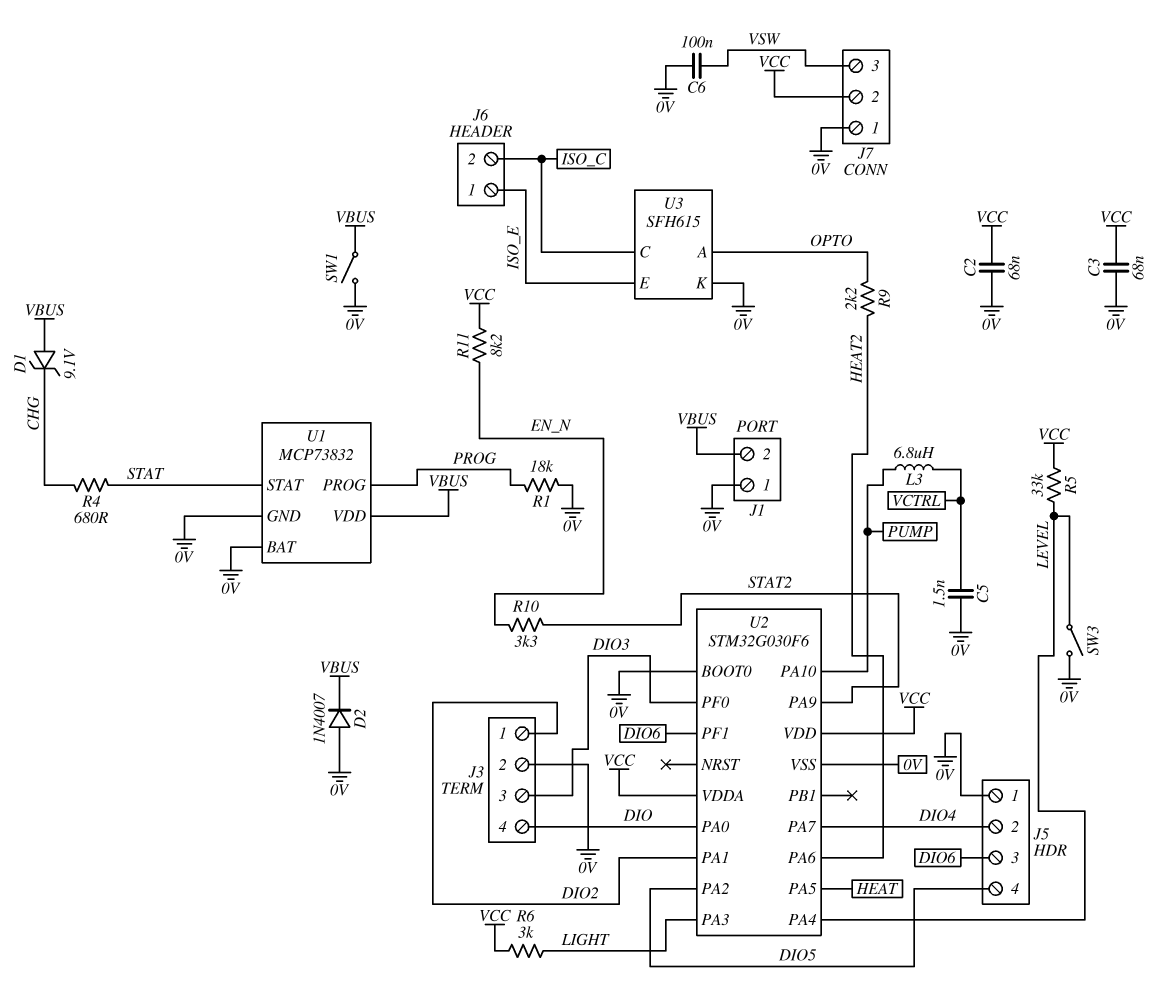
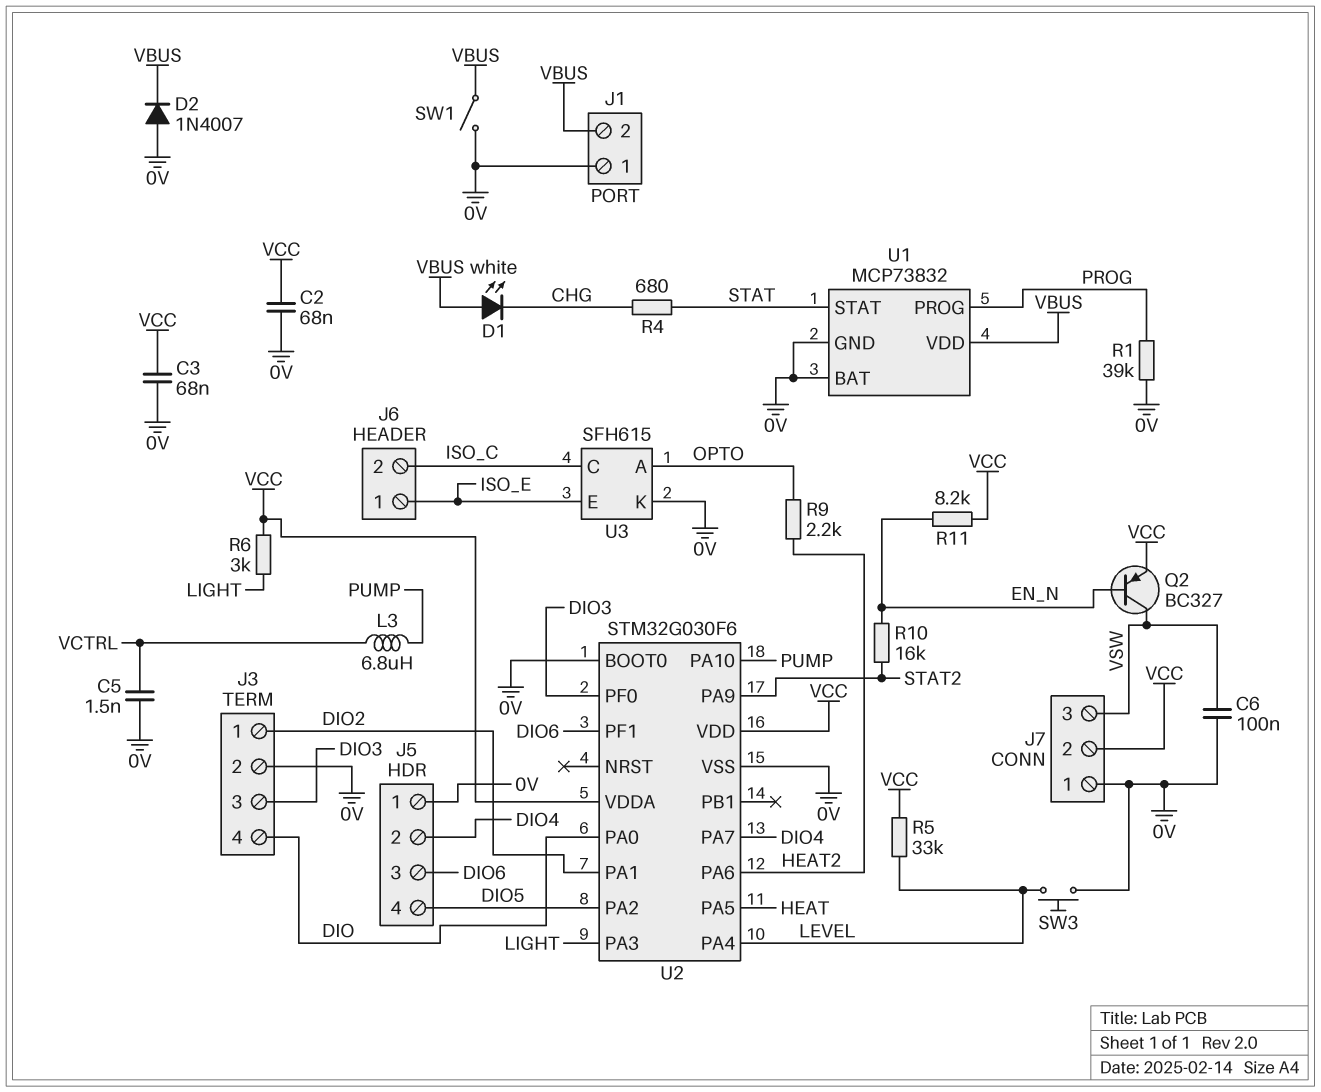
D1: zener 9.1V (A VBUS, K CHG) -> LED white (A VBUS, K CHG)
Q2: none -> PNP BC327 (B EN_N, C VSW, E VCC)
R1: 18k (0V, PROG) -> 39k (0V, PROG)
R10: 3.3k (EN_N, STAT2) -> 16k (EN_N, STAT2)
SW3: switch (0V, LEVEL) -> button (0V, LEVEL)

